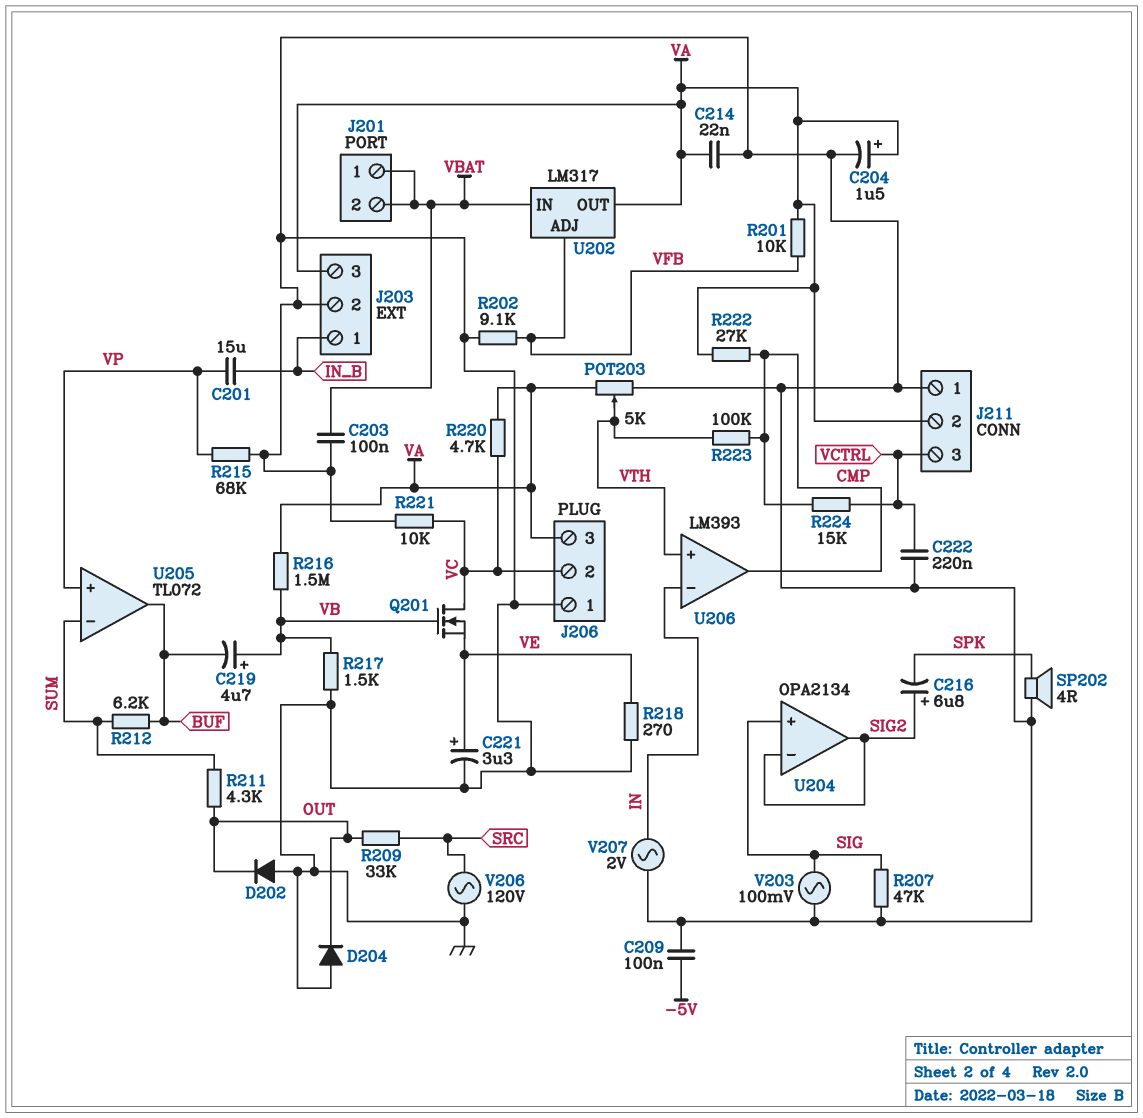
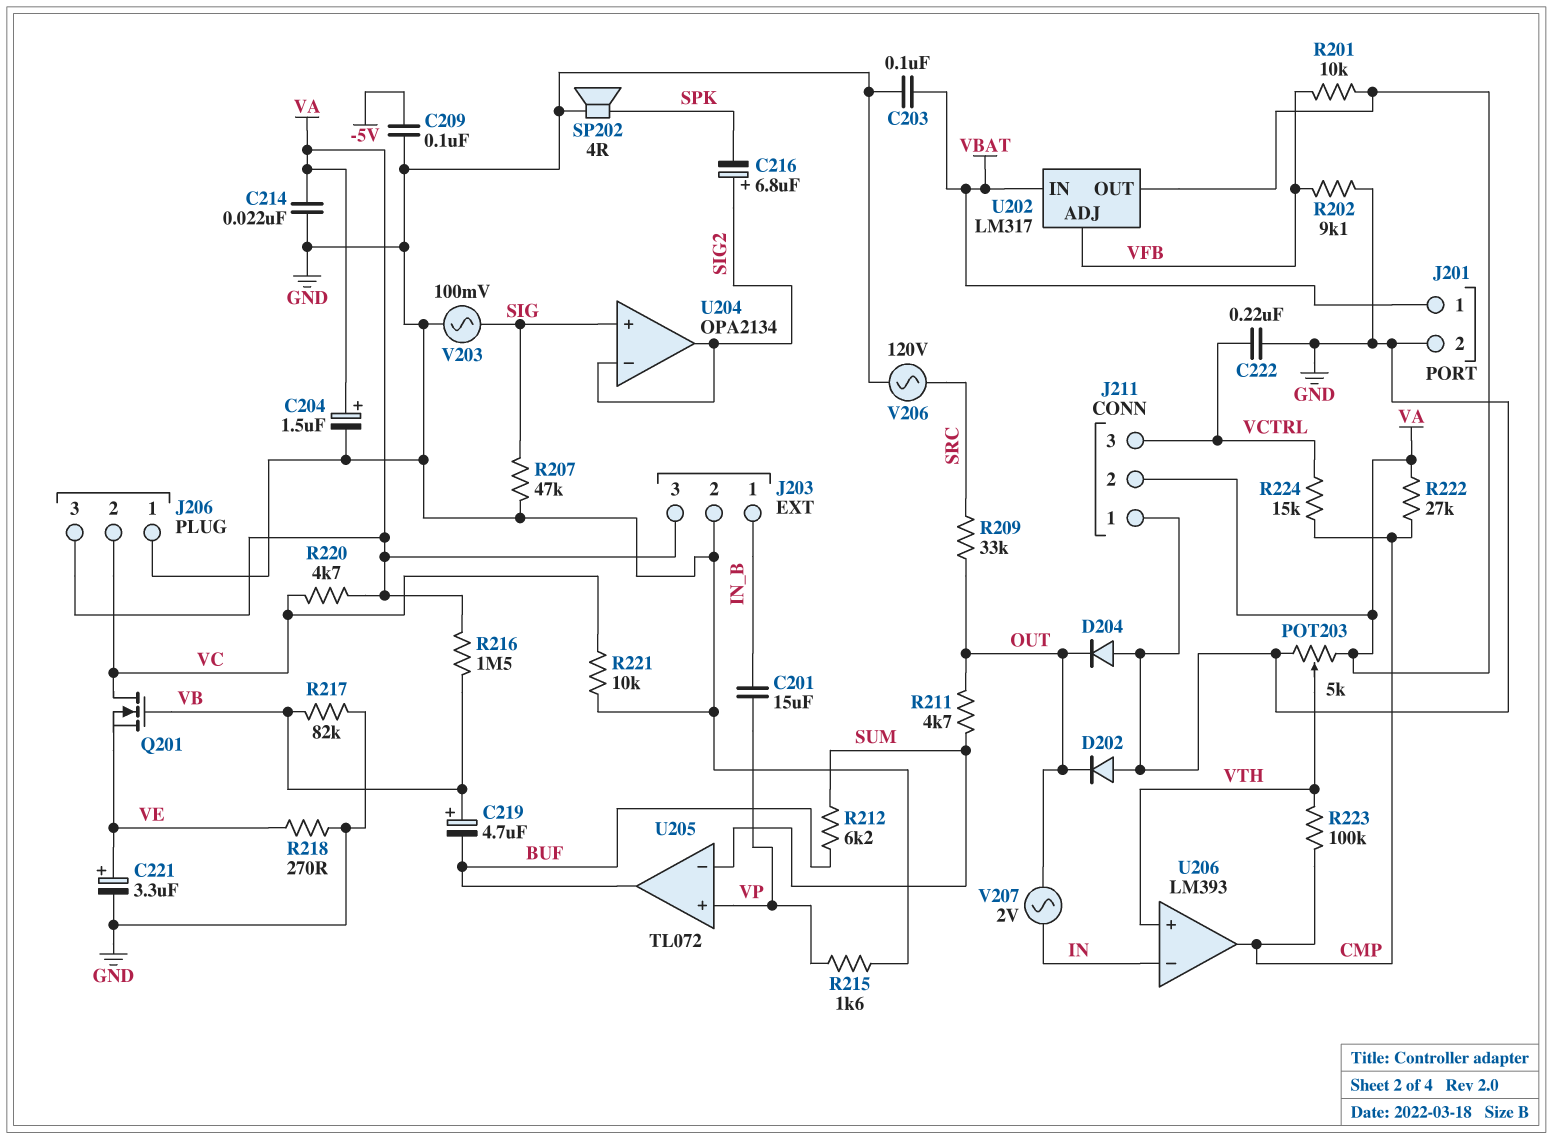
J201 pin 2: VBAT -> GND
R211: 4.3k (OUT, SUM) -> 4.7k (OUT, SUM)
R215: 68k (GND, VP) -> 1.6k (GND, VP)
R217: 1.5k (GND, VB) -> 82k (GND, VB)
V207: AC 2V (GND, IN) -> AC 2V (IN, OUT)

